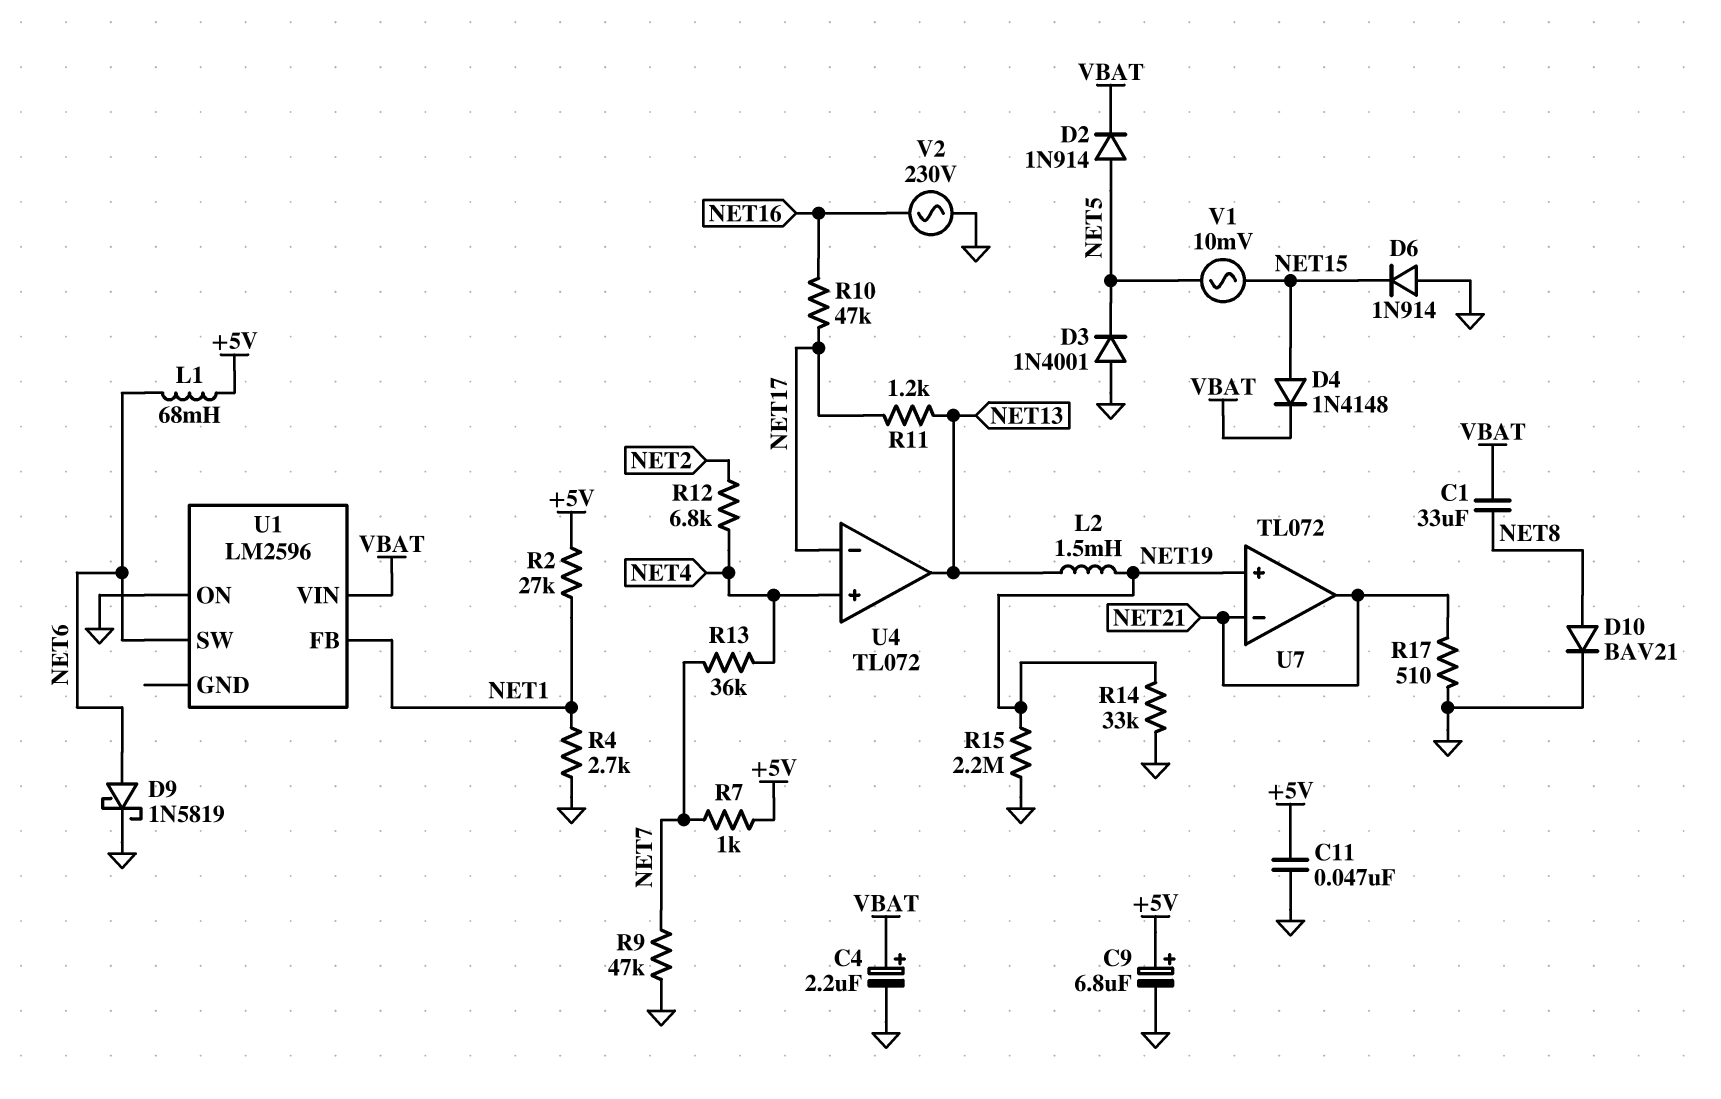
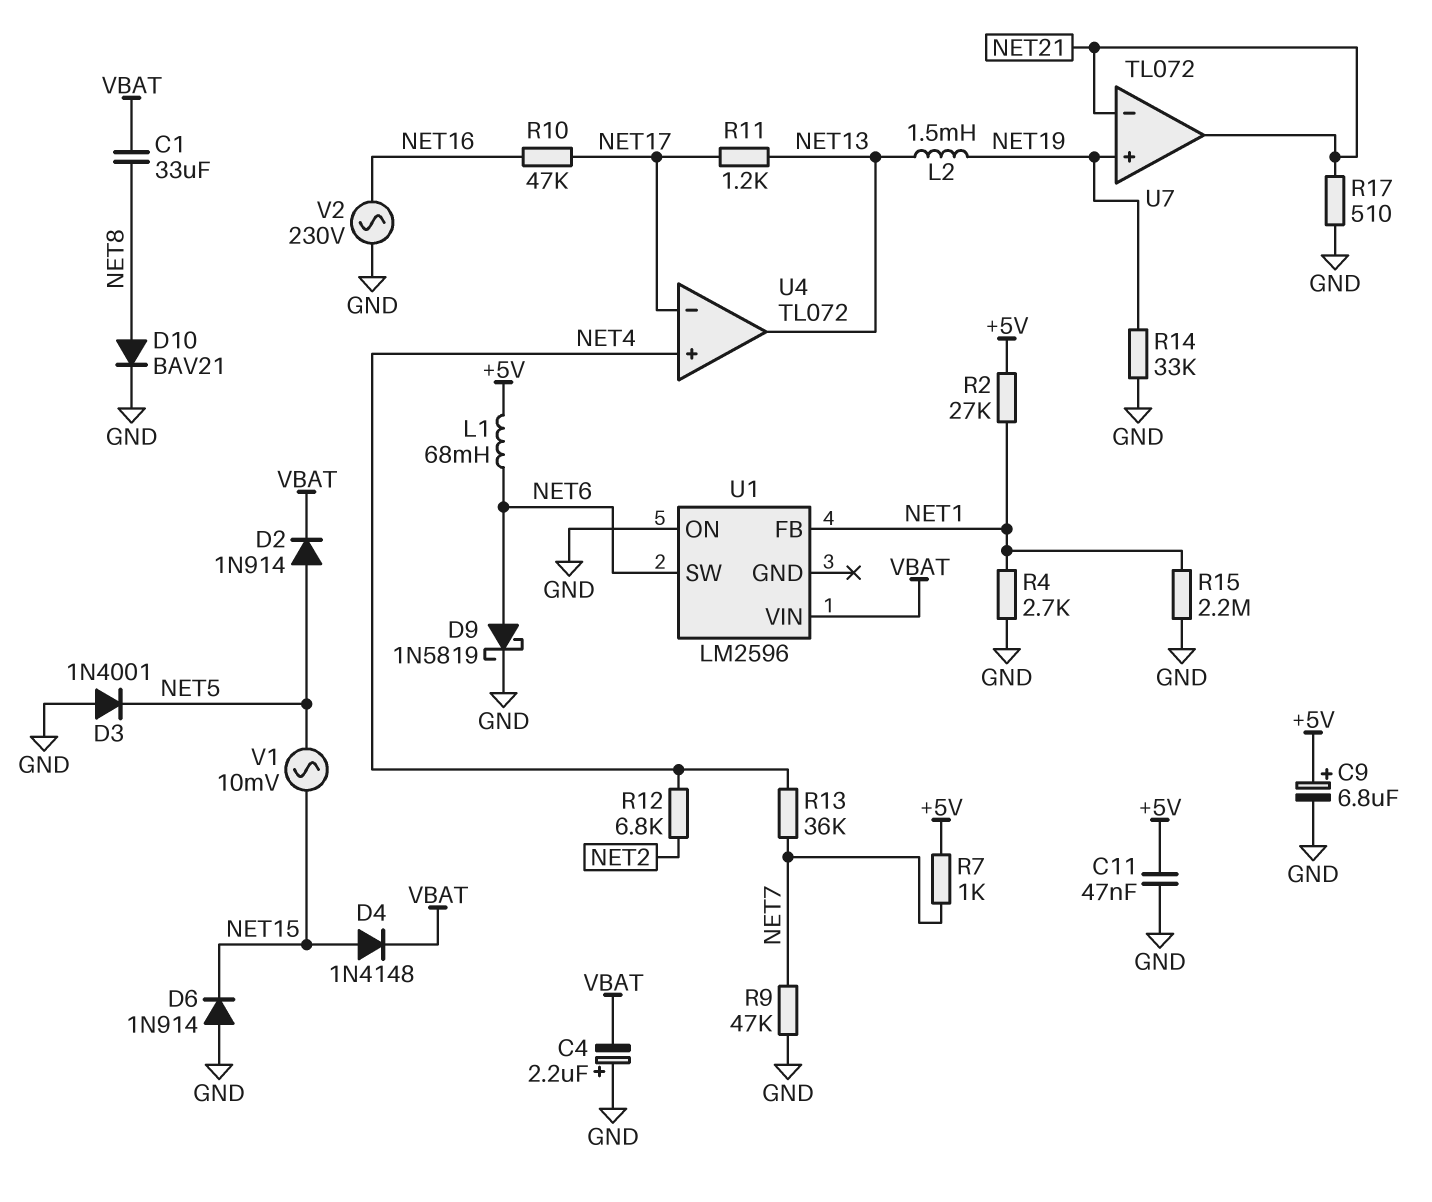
C4: 2.2uF (plus VBAT, minus GND) -> 2.2uF (plus GND, minus VBAT)
R15: 2.2M (GND, NET19) -> 2.2M (GND, NET1)

